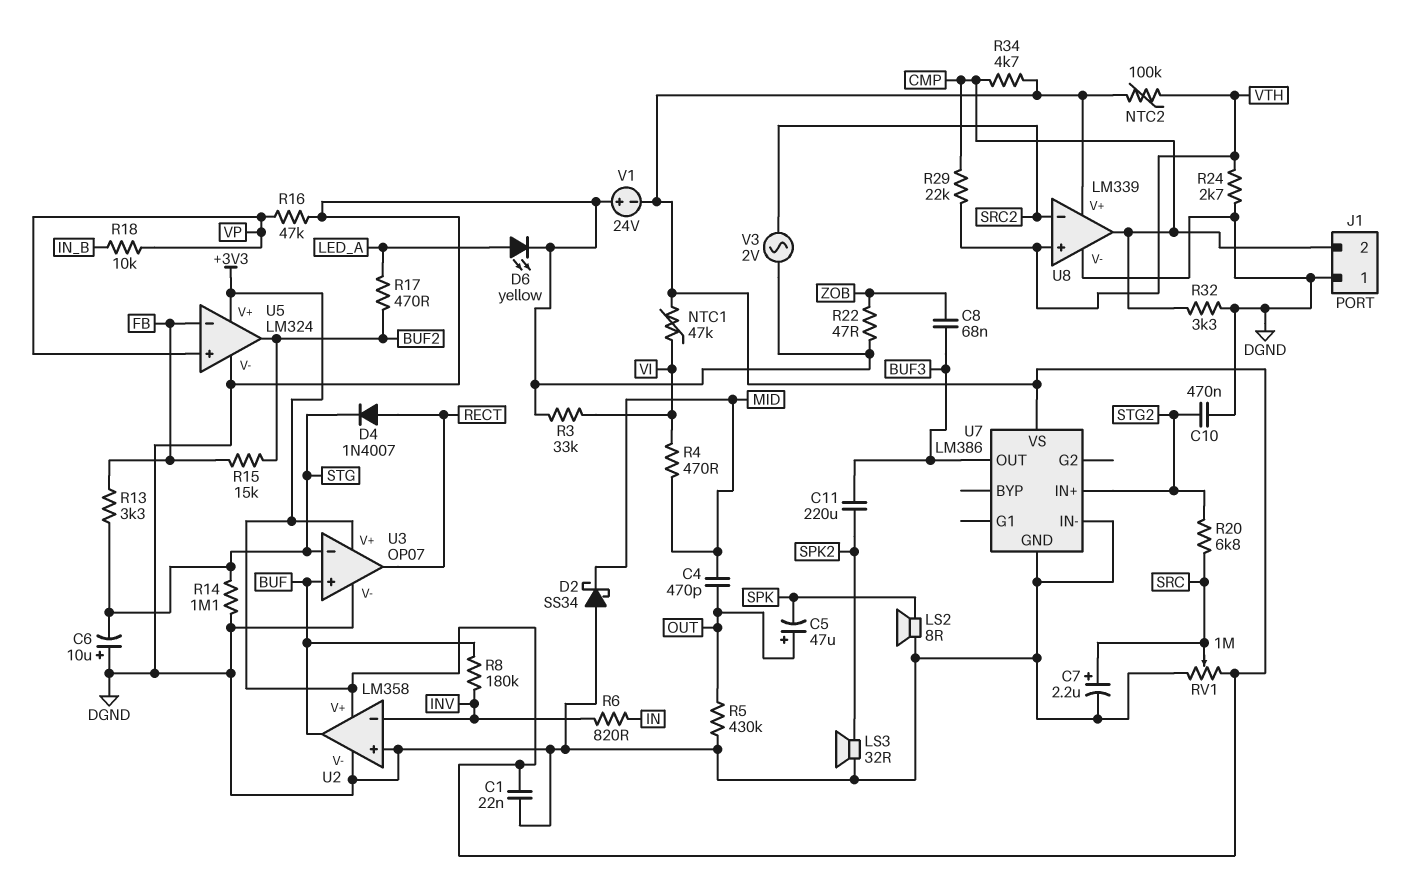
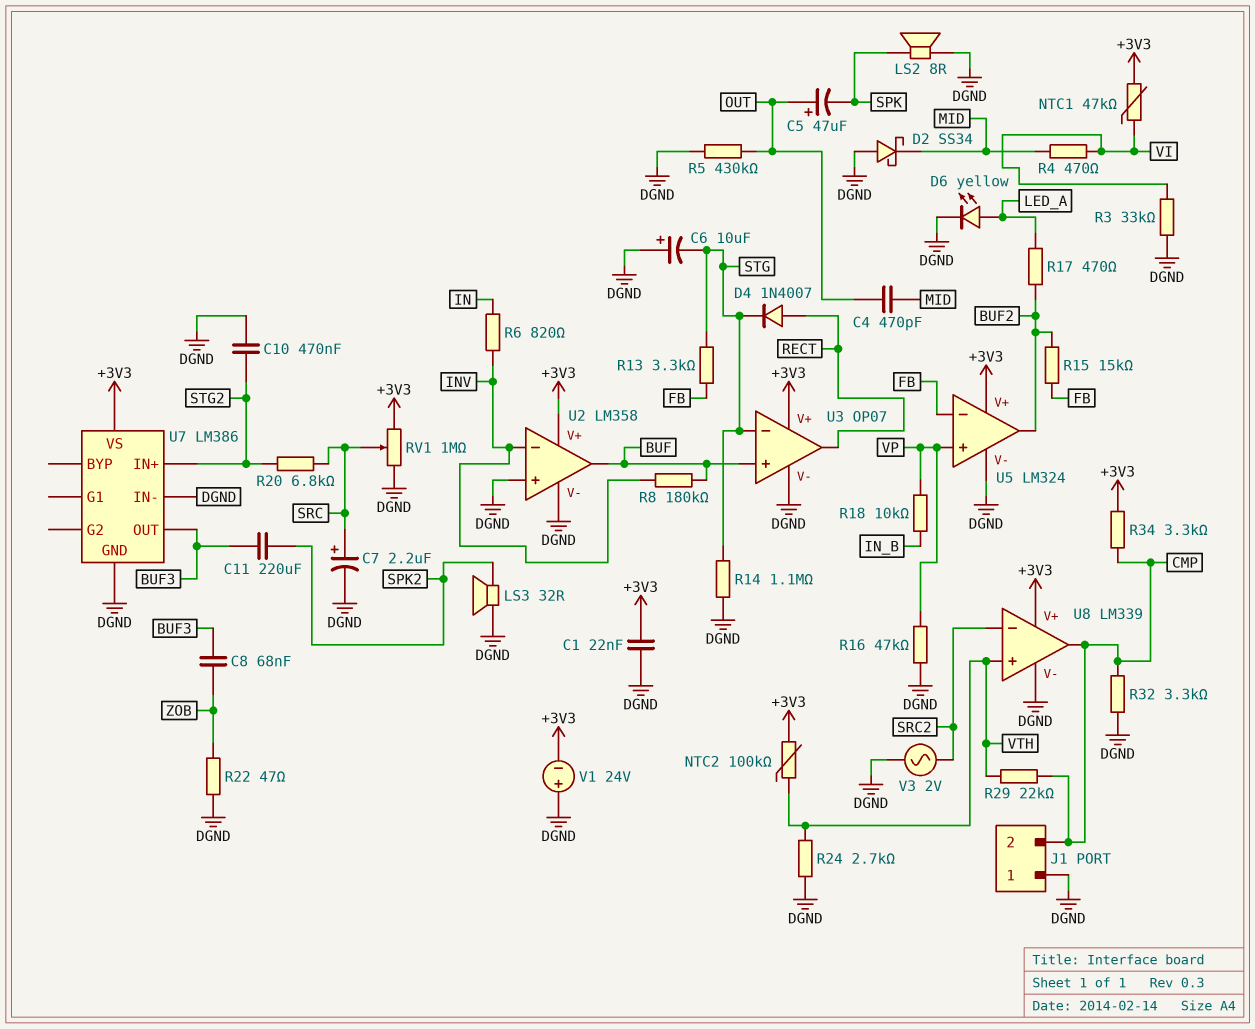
R34: 4.7k (+3V3, CMP) -> 3.3k (+3V3, CMP)

